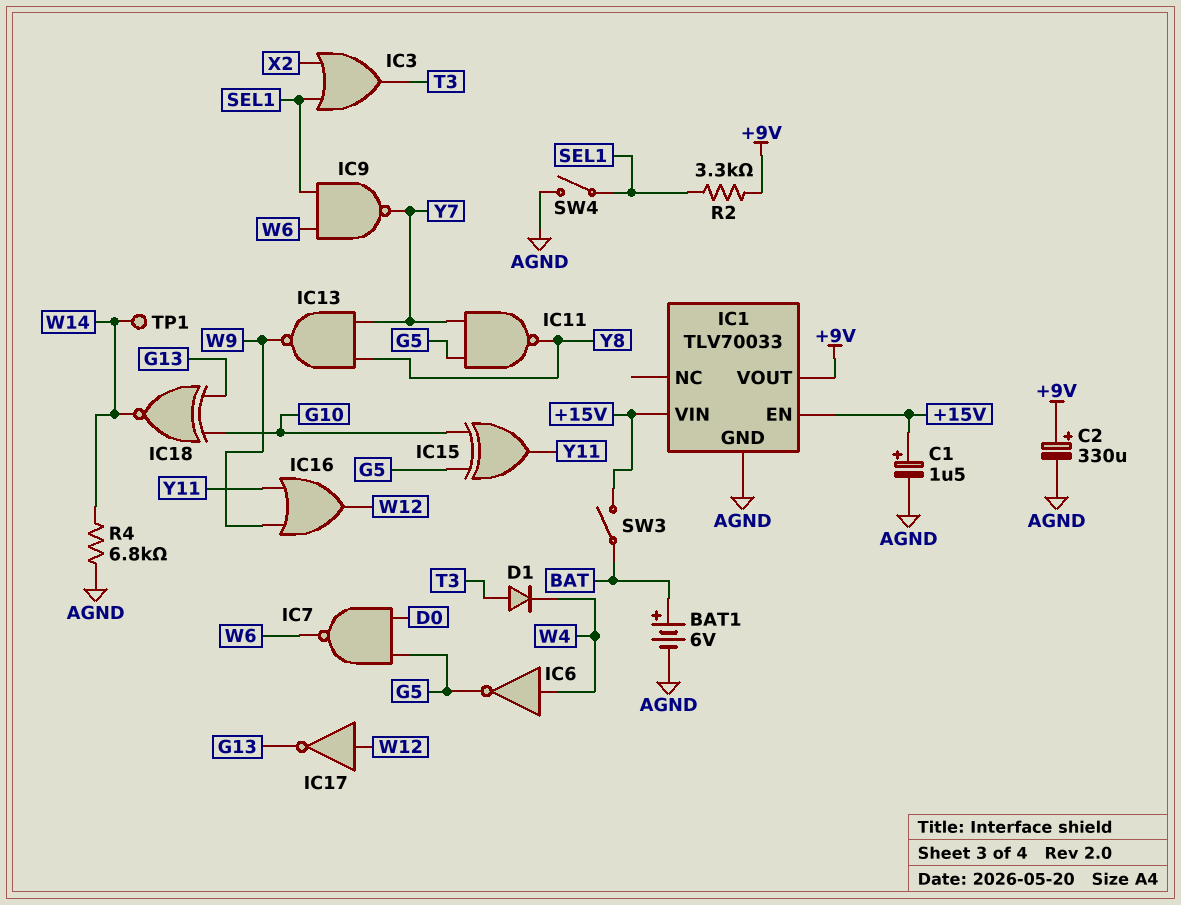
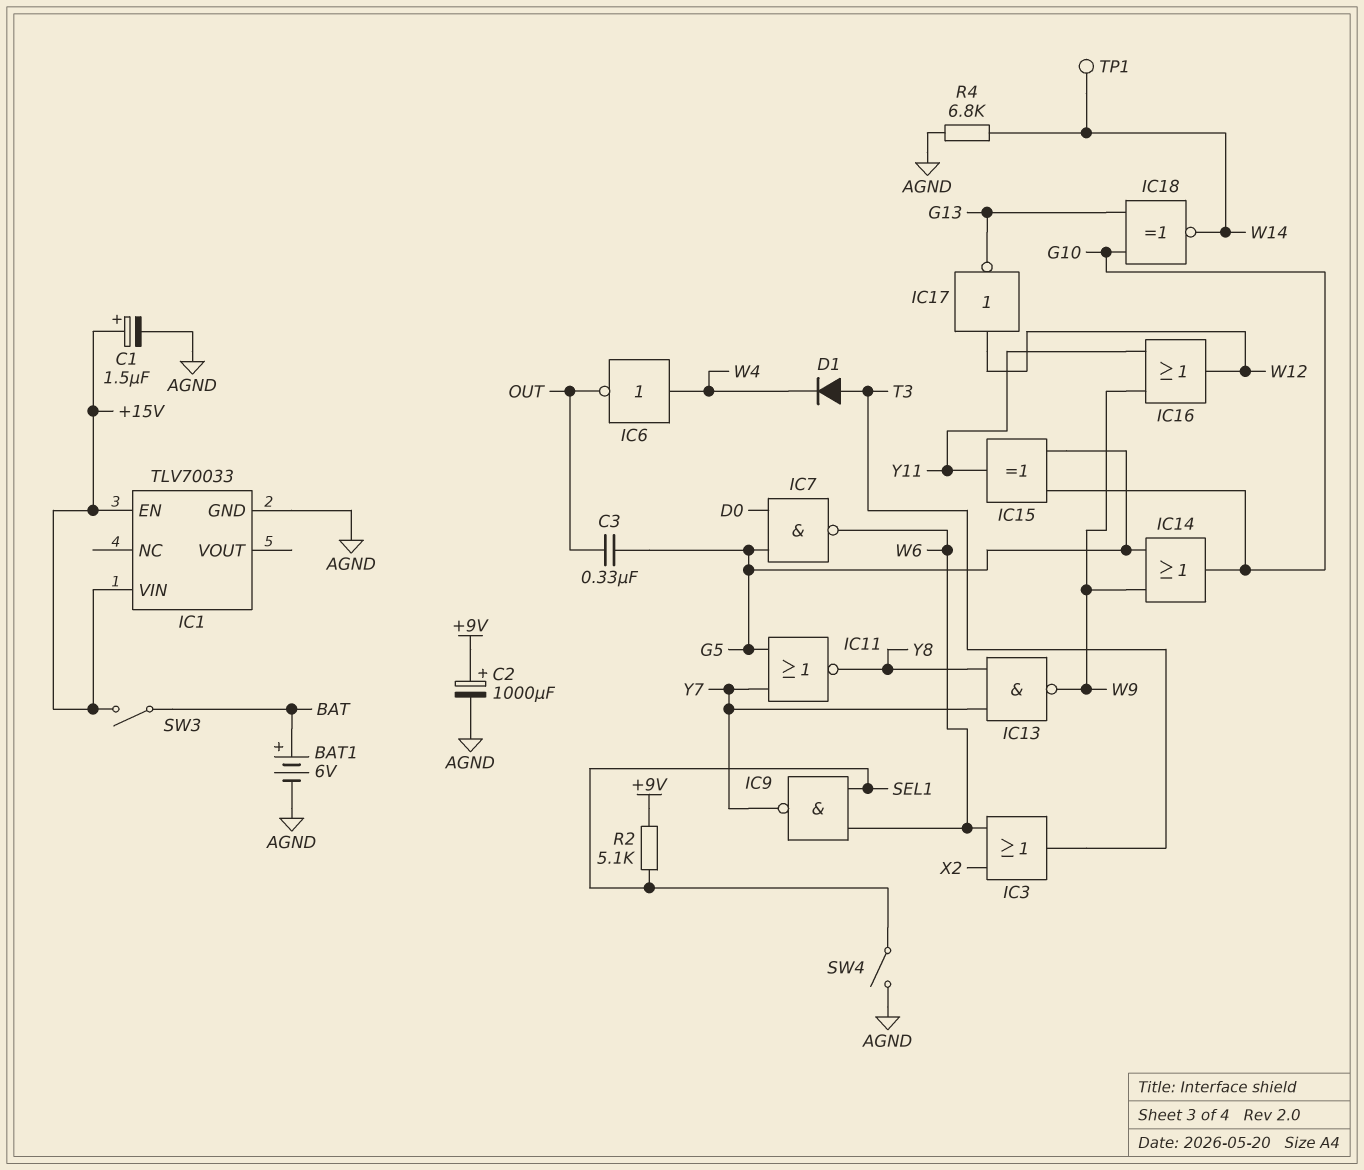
C2: 330uF (plus +9V, minus AGND) -> 1000uF (plus +9V, minus AGND)
C3: none -> 330nF (G5, OUT)
IC1 pin VOUT: +9V -> none
IC3: OR (in SEL1, in X2, out T3) -> OR (in W6, in X2, out T3)
IC6: NOT (in W4, out G5) -> NOT (in W4, out OUT)
IC11: NAND (in G5, in Y7, out Y8) -> NOR (in G5, in Y7, out Y8)
IC14: none -> OR (in G5, in W9, out G10)
R2: 3.3k (+9V, SEL1) -> 5.1k (+9V, SEL1)

